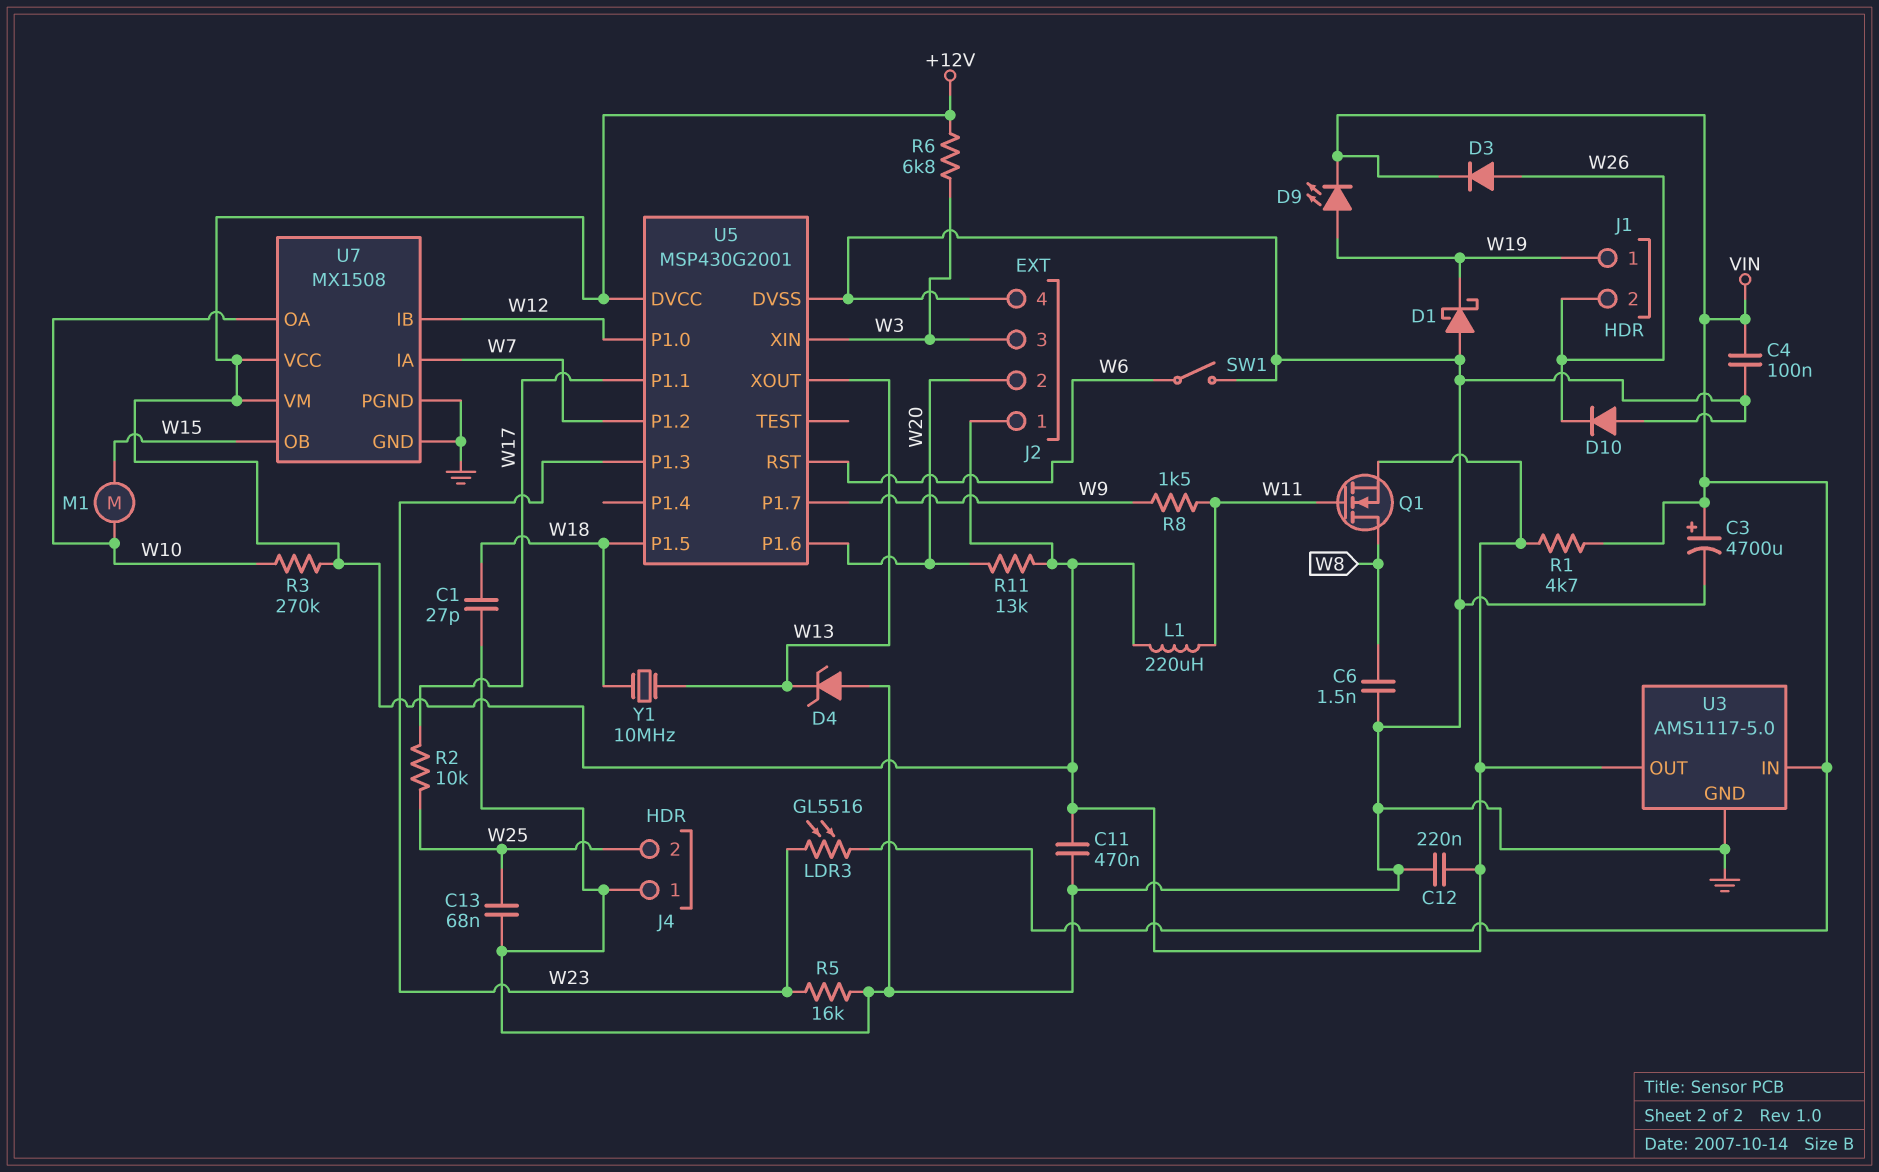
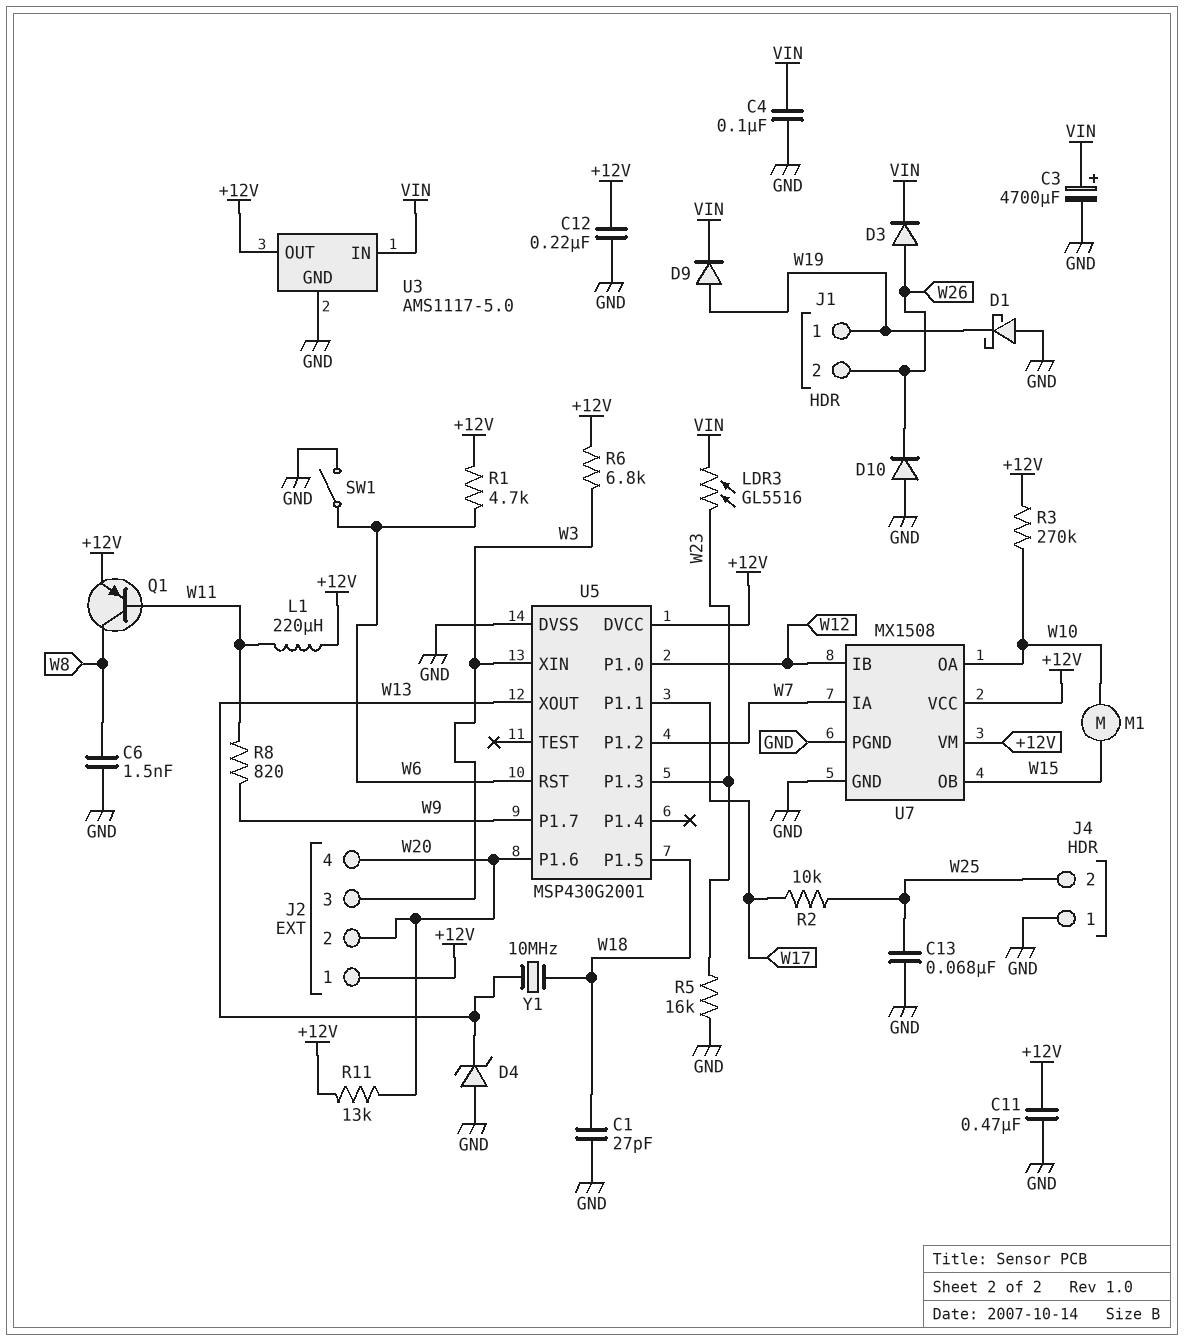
D9: LED (A W19, K VIN) -> diode (A W19, K VIN)
J2 pin 4: GND -> W20
Q1: NMOS (G W11, D W8, S +12V) -> PNP (B W11, C W8, E +12V)
R1: 4.7k (+12V, VIN) -> 4.7k (+12V, W6)
R8: 1.5k (W9, W11) -> 820 (W9, W11)

